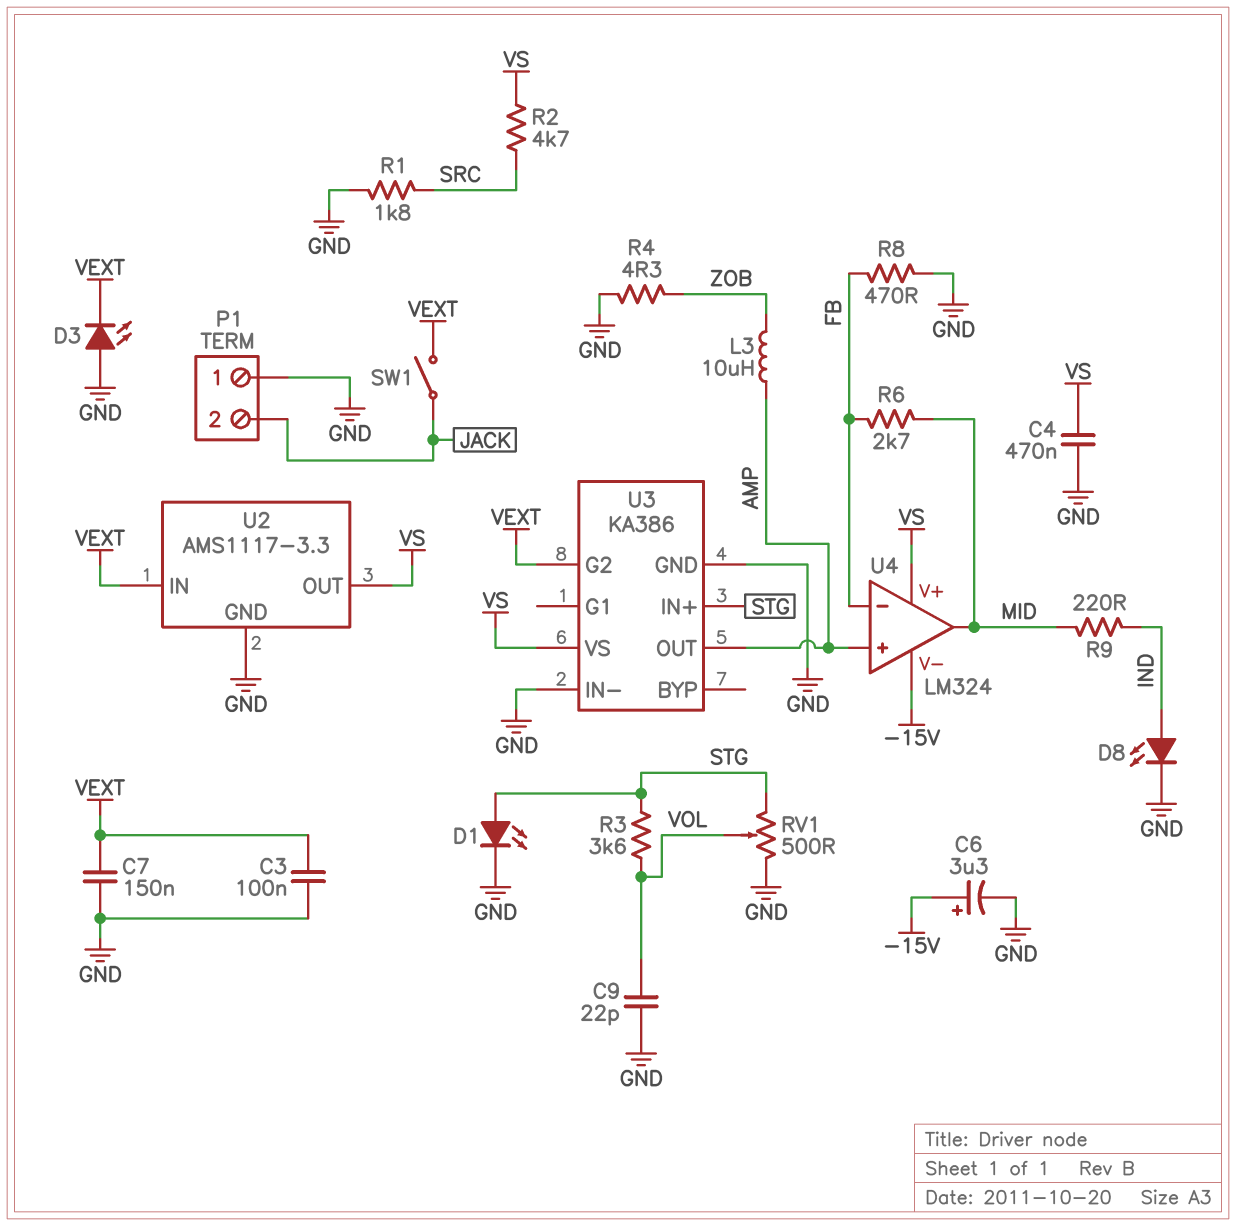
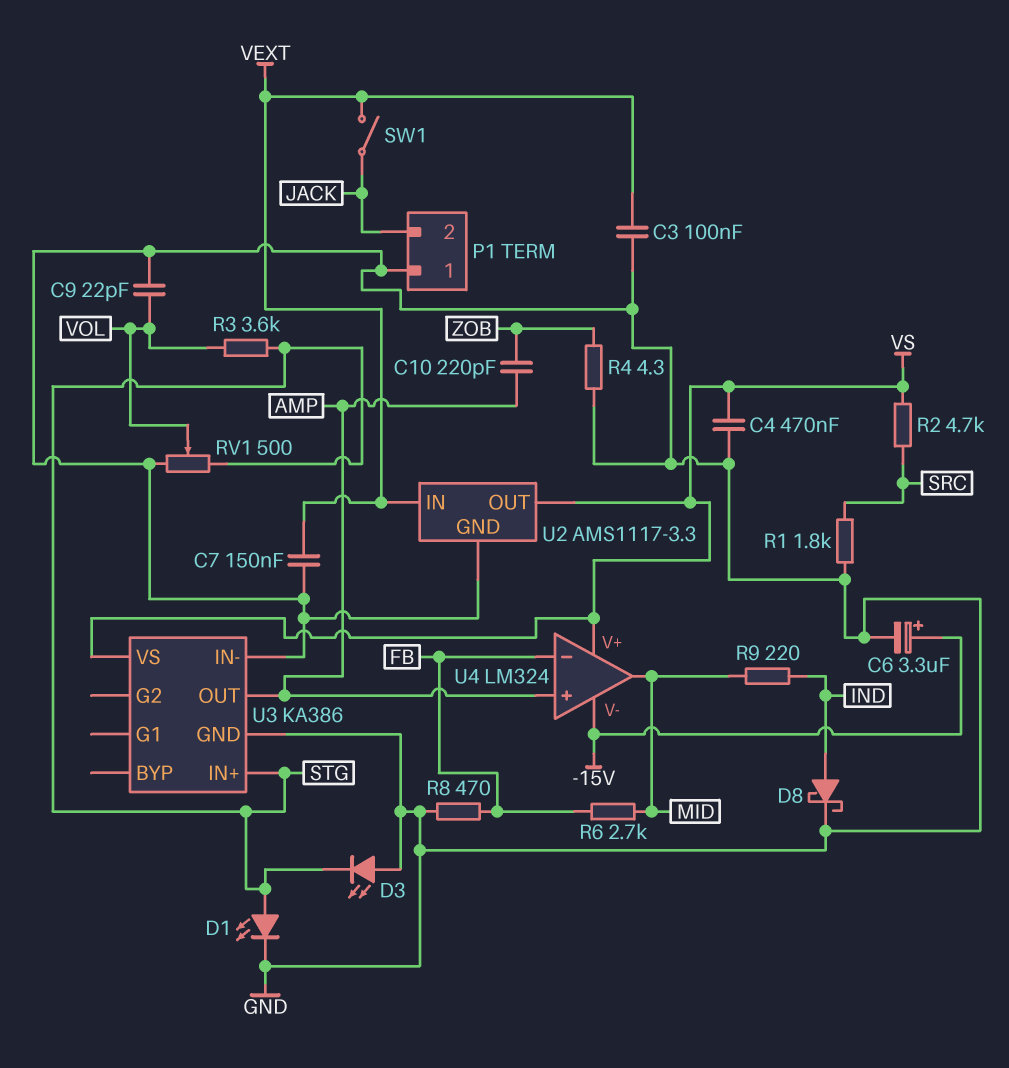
C10: none -> 220pF (AMP, ZOB)
D3: LED (A GND, K VEXT) -> LED (A GND, K STG)
D8: LED (A IND, K GND) -> schottky (A IND, K GND)
L3: 10uH (AMP, ZOB) -> none
U3 pin G2: VEXT -> none

